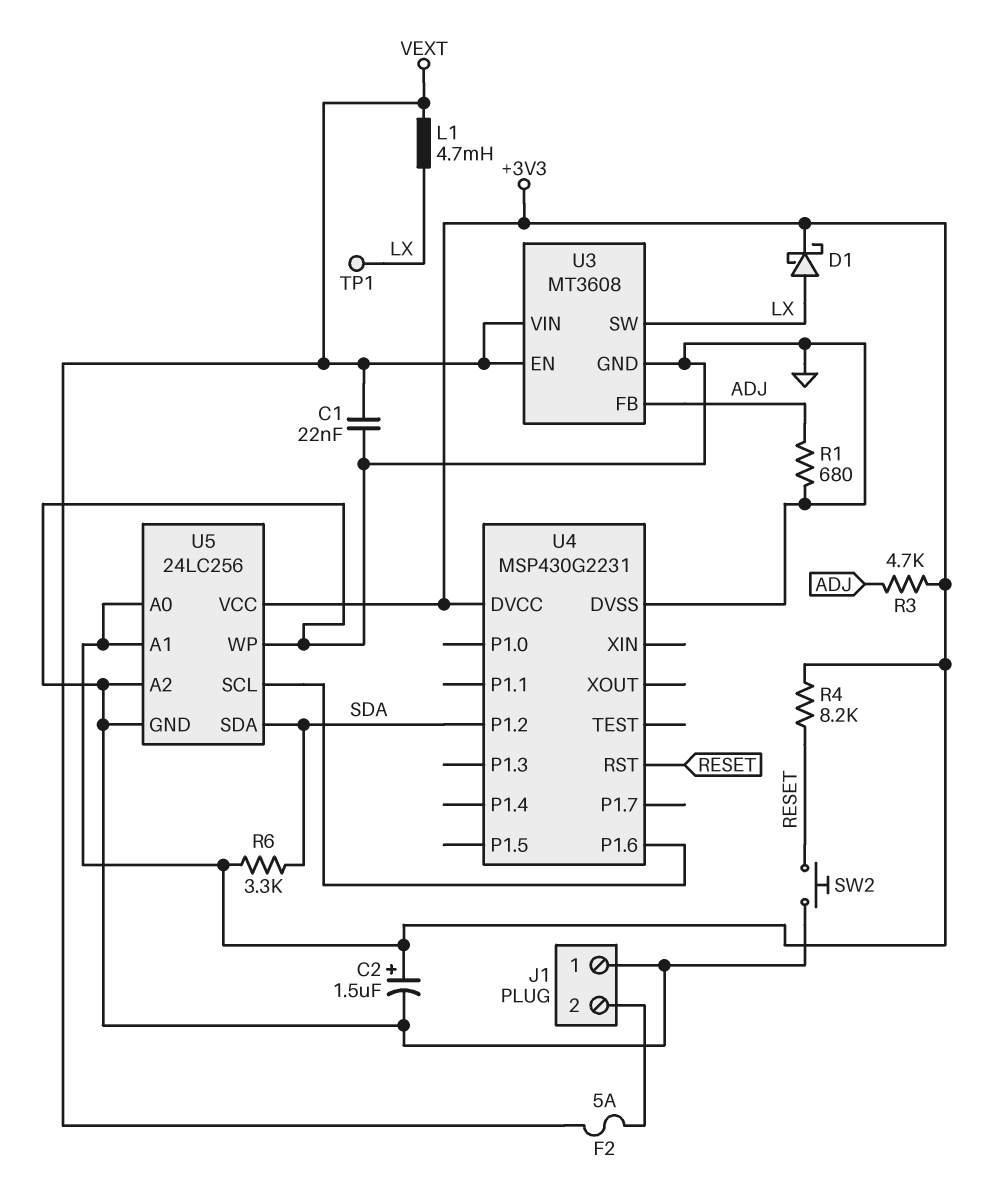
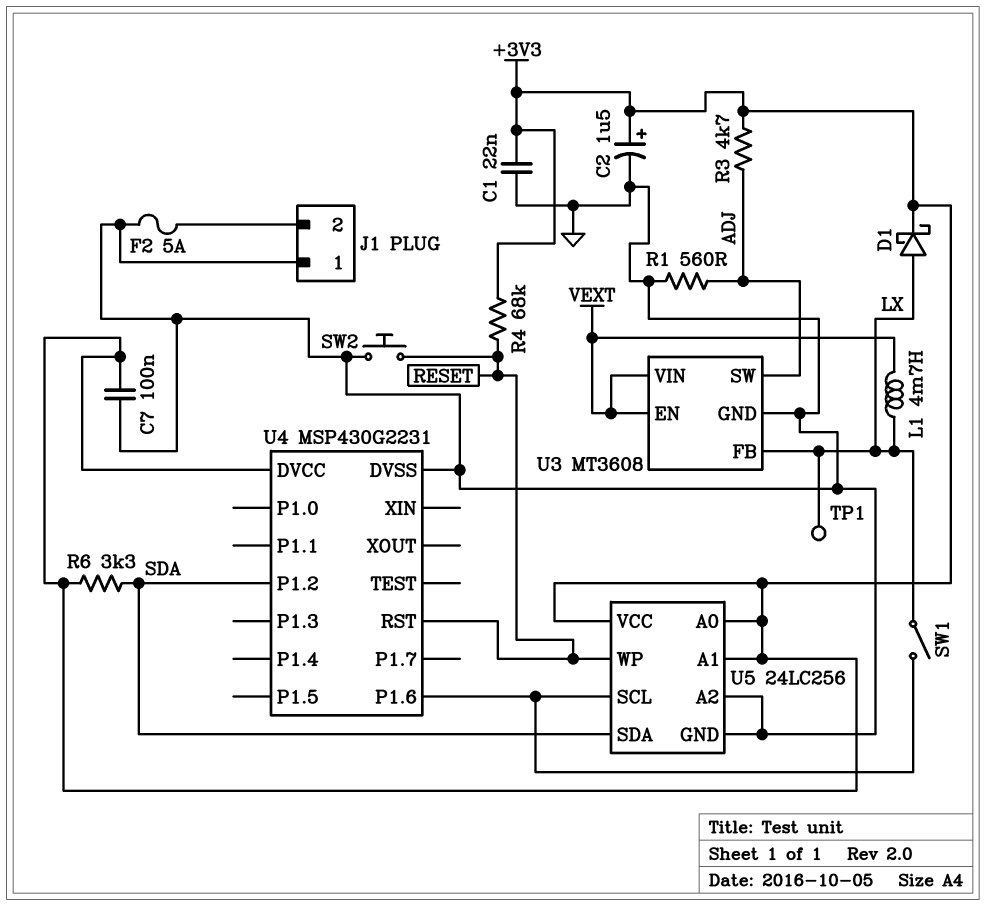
C1: 22nF (GND, VEXT) -> 22nF (+3V3, GND)
C7: none -> 100nF (+3V3, GND)
F2: 5A (J1/2, VEXT) -> 5A (GND, J1/2)
R1: 680 (ADJ, GND) -> 560 (ADJ, GND)
R4: 8.2k (+3V3, RESET) -> 68k (+3V3, RESET)
SW1: none -> switch (LX, U4/P1.6)
U3 pin FB: ADJ -> LX
U3 pin SW: LX -> ADJ
U5 pin WP: GND -> RESET

